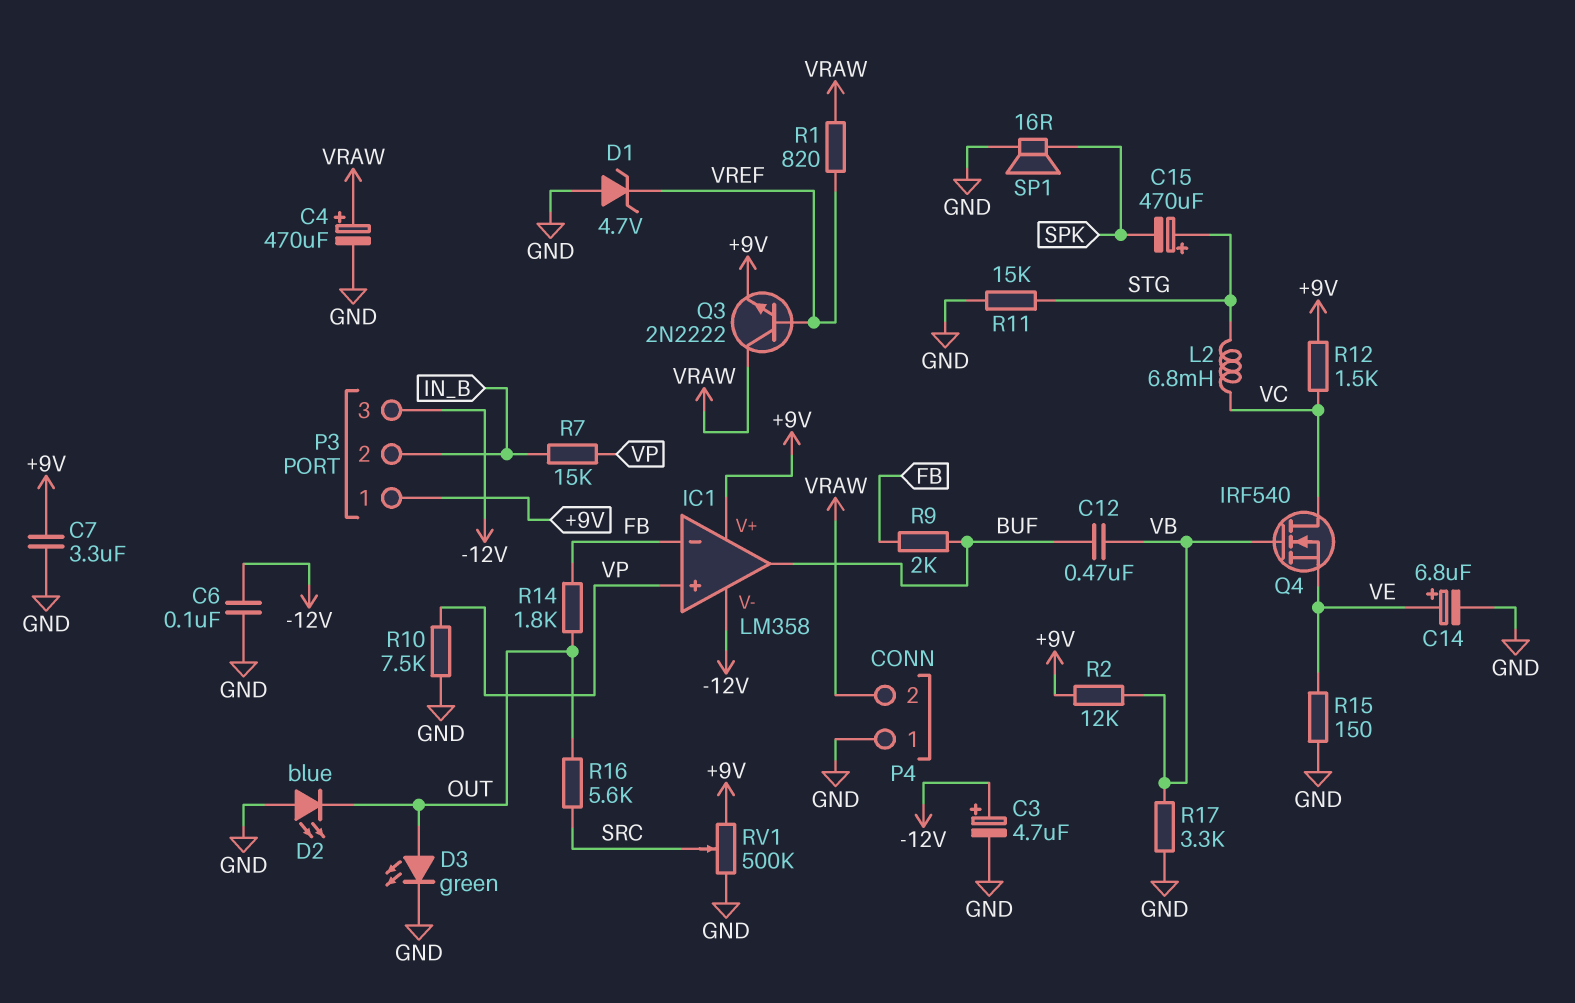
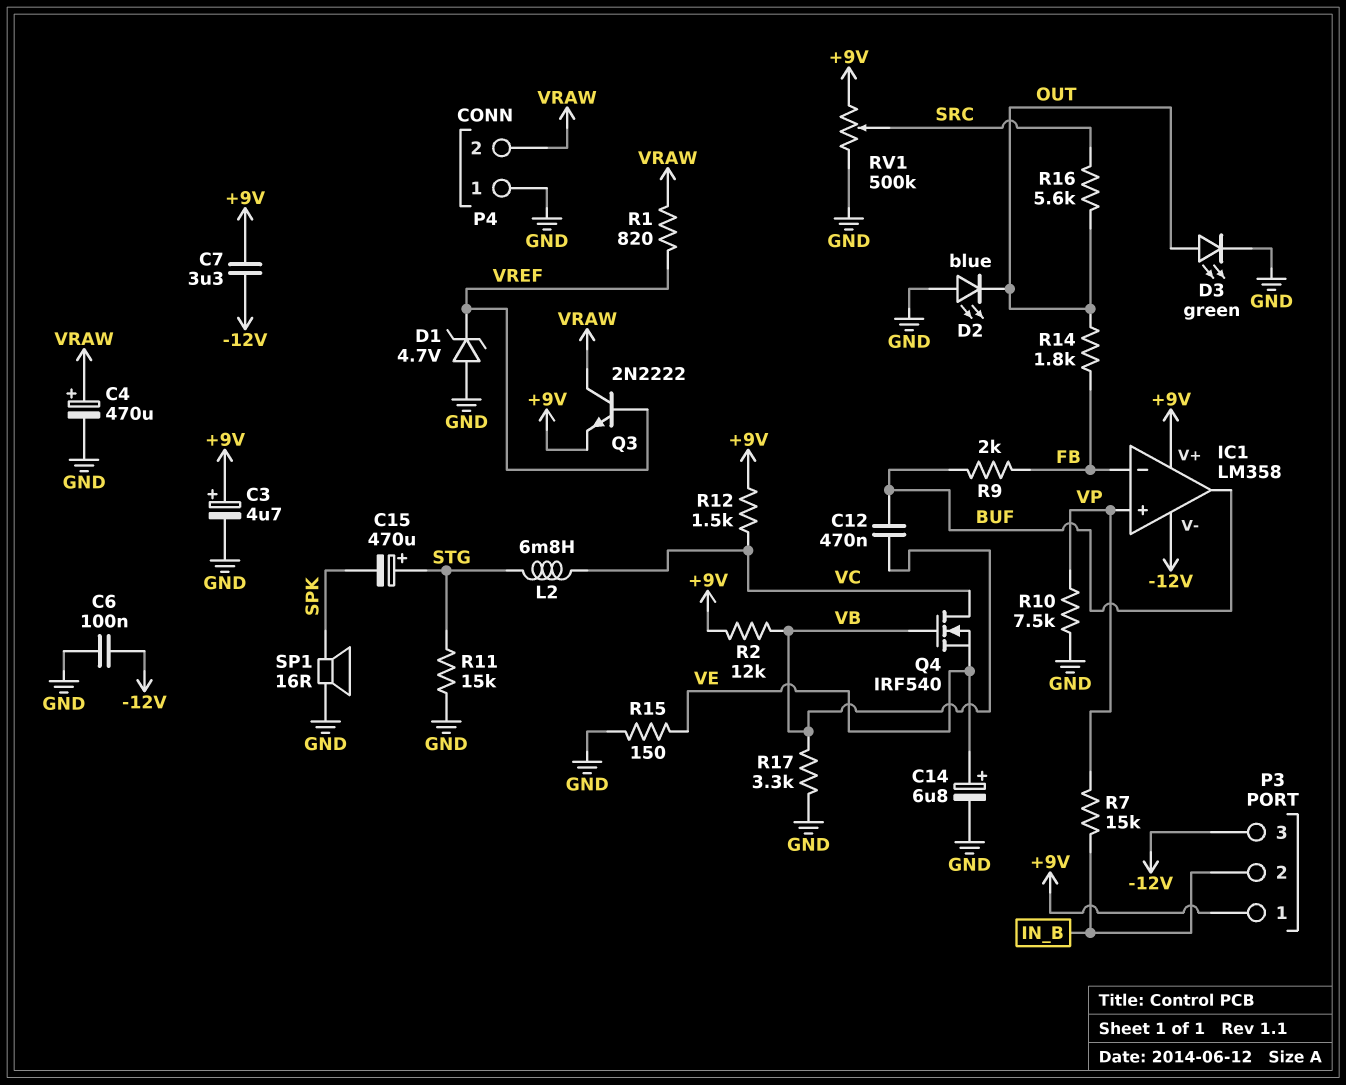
C3: 4.7uF (plus -12V, minus GND) -> 4.7uF (plus +9V, minus GND)
C7: 3.3uF (+9V, GND) -> 3.3uF (+9V, -12V)

